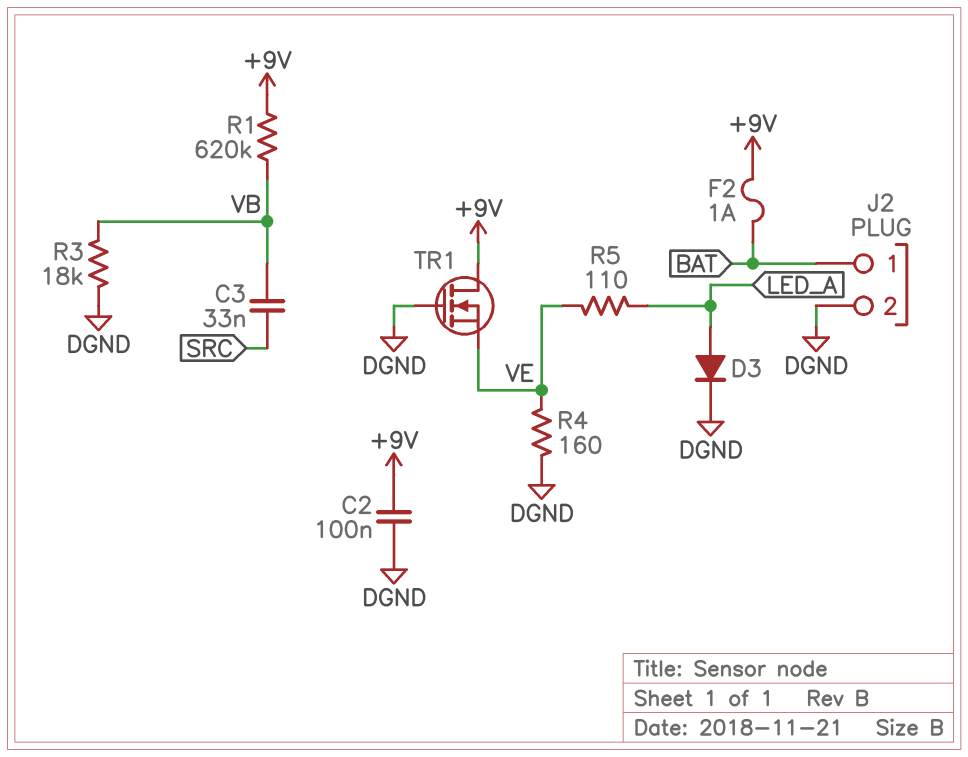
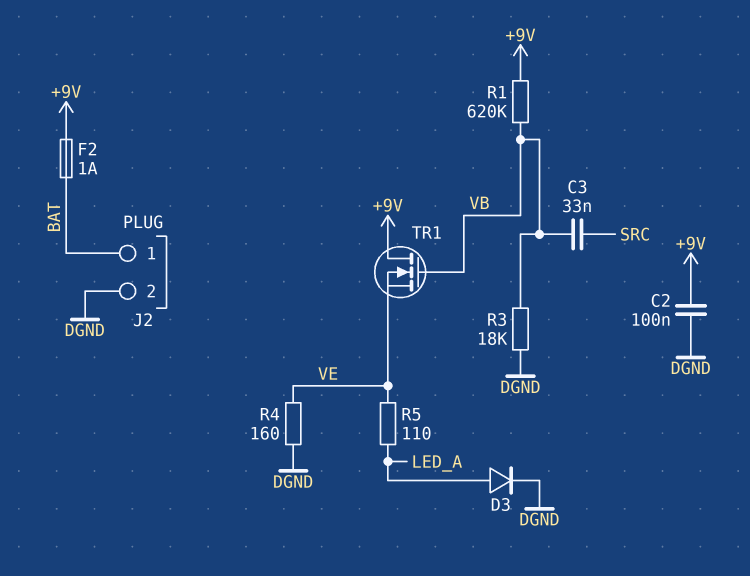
TR1: NMOS (G DGND, D +9V, S VE) -> NMOS (G VB, D +9V, S VE)

